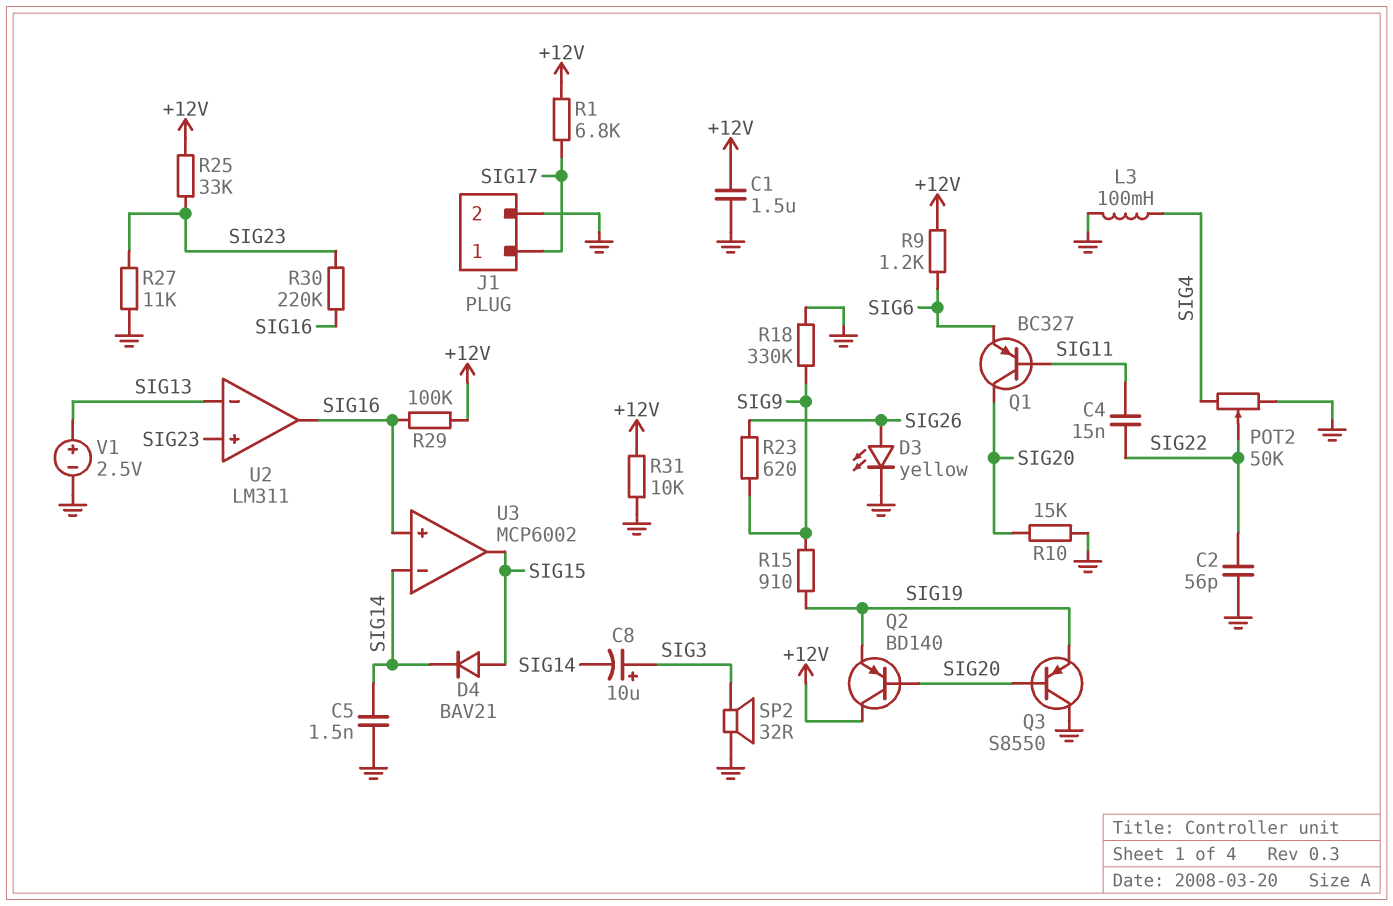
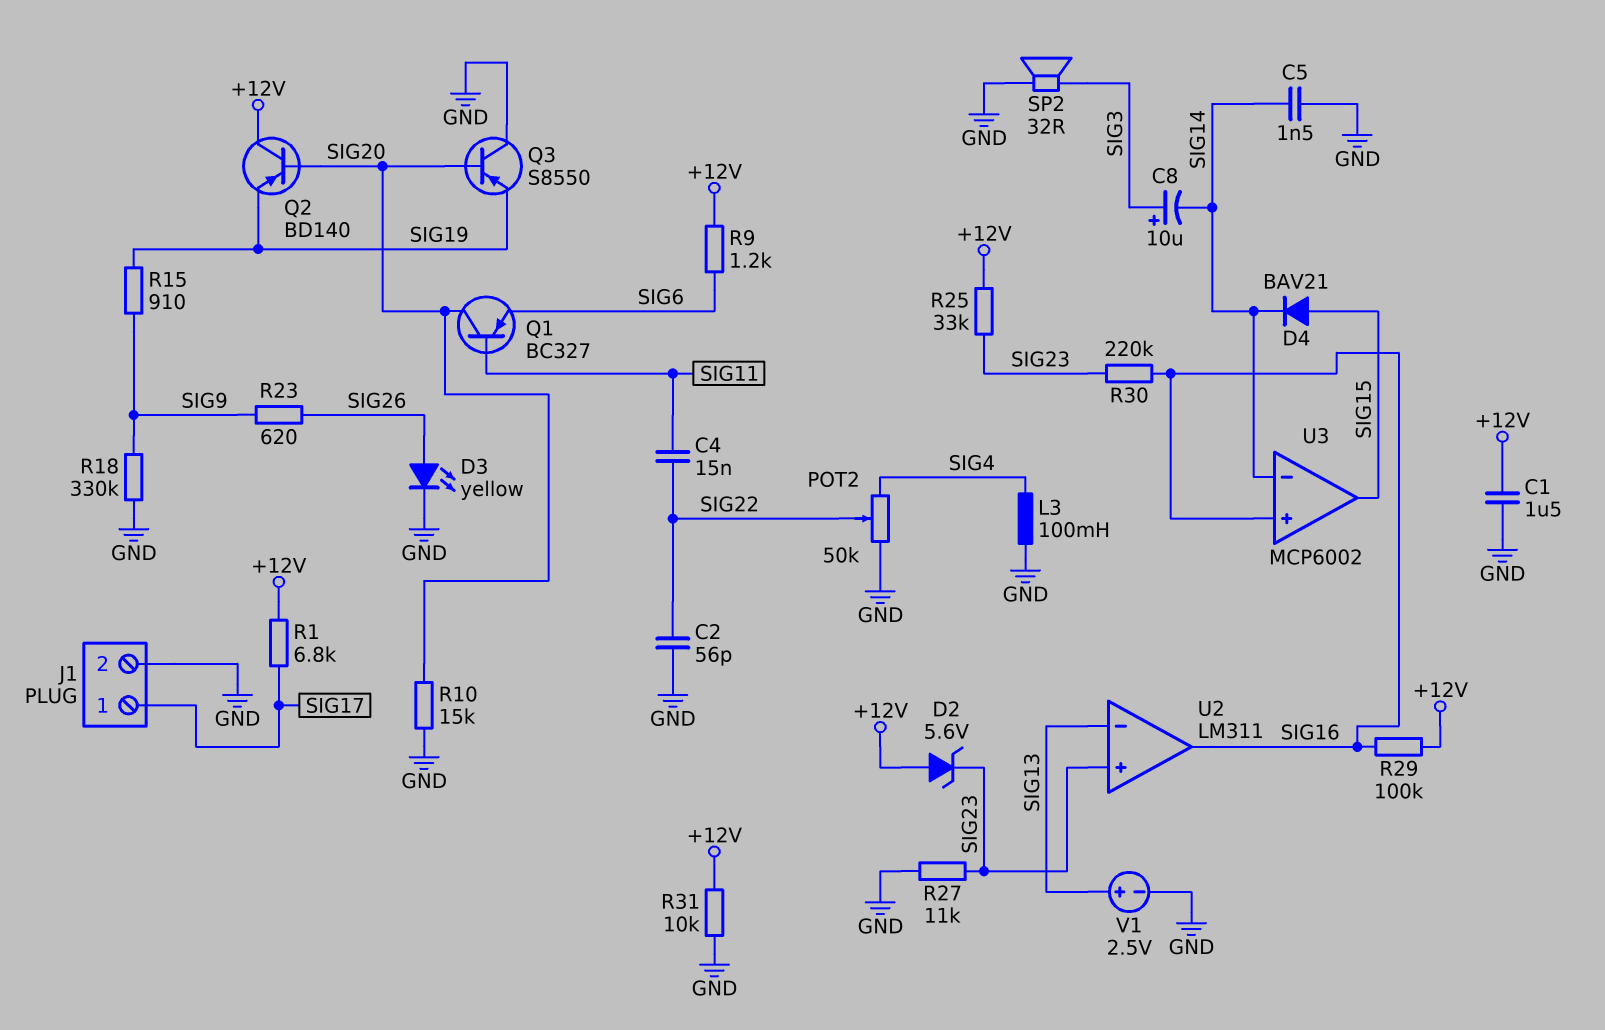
D2: none -> zener 5.6V (A +12V, K SIG23)

